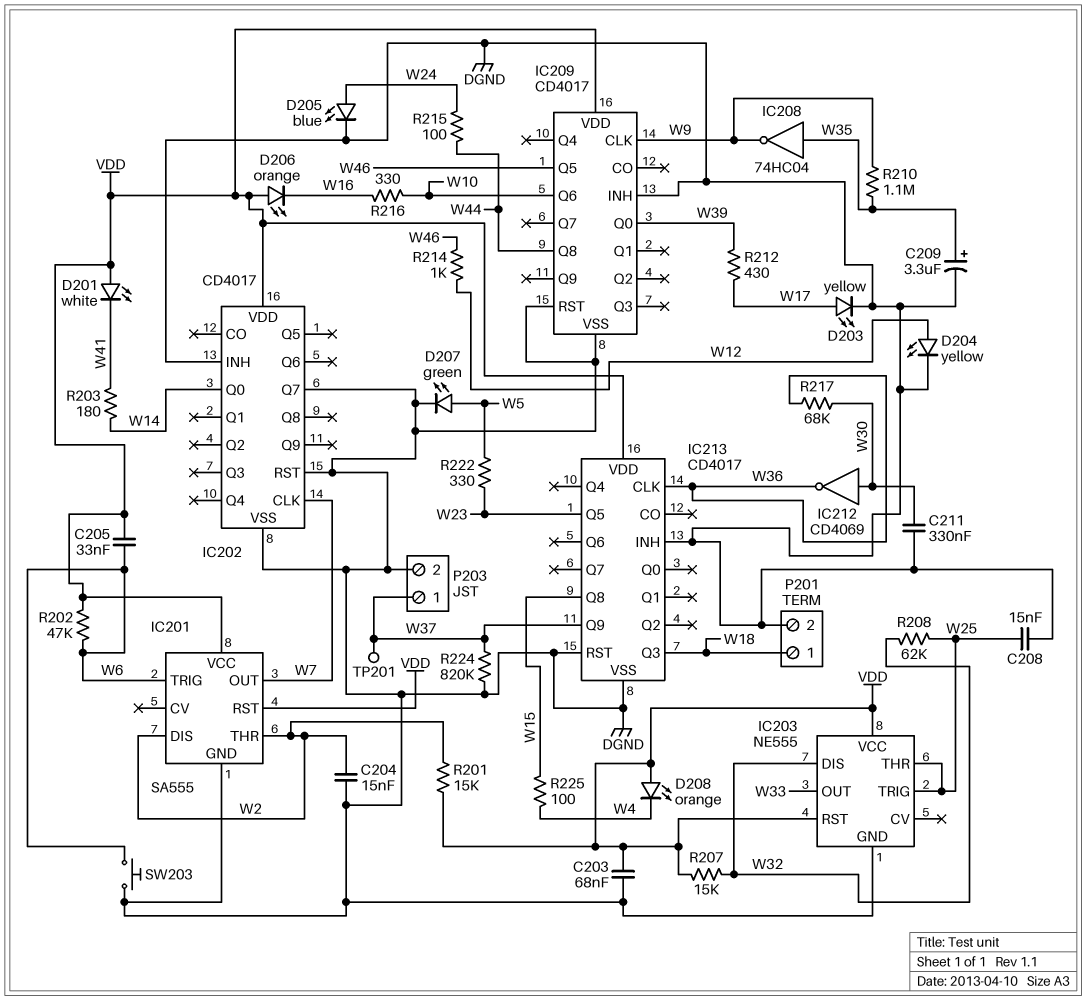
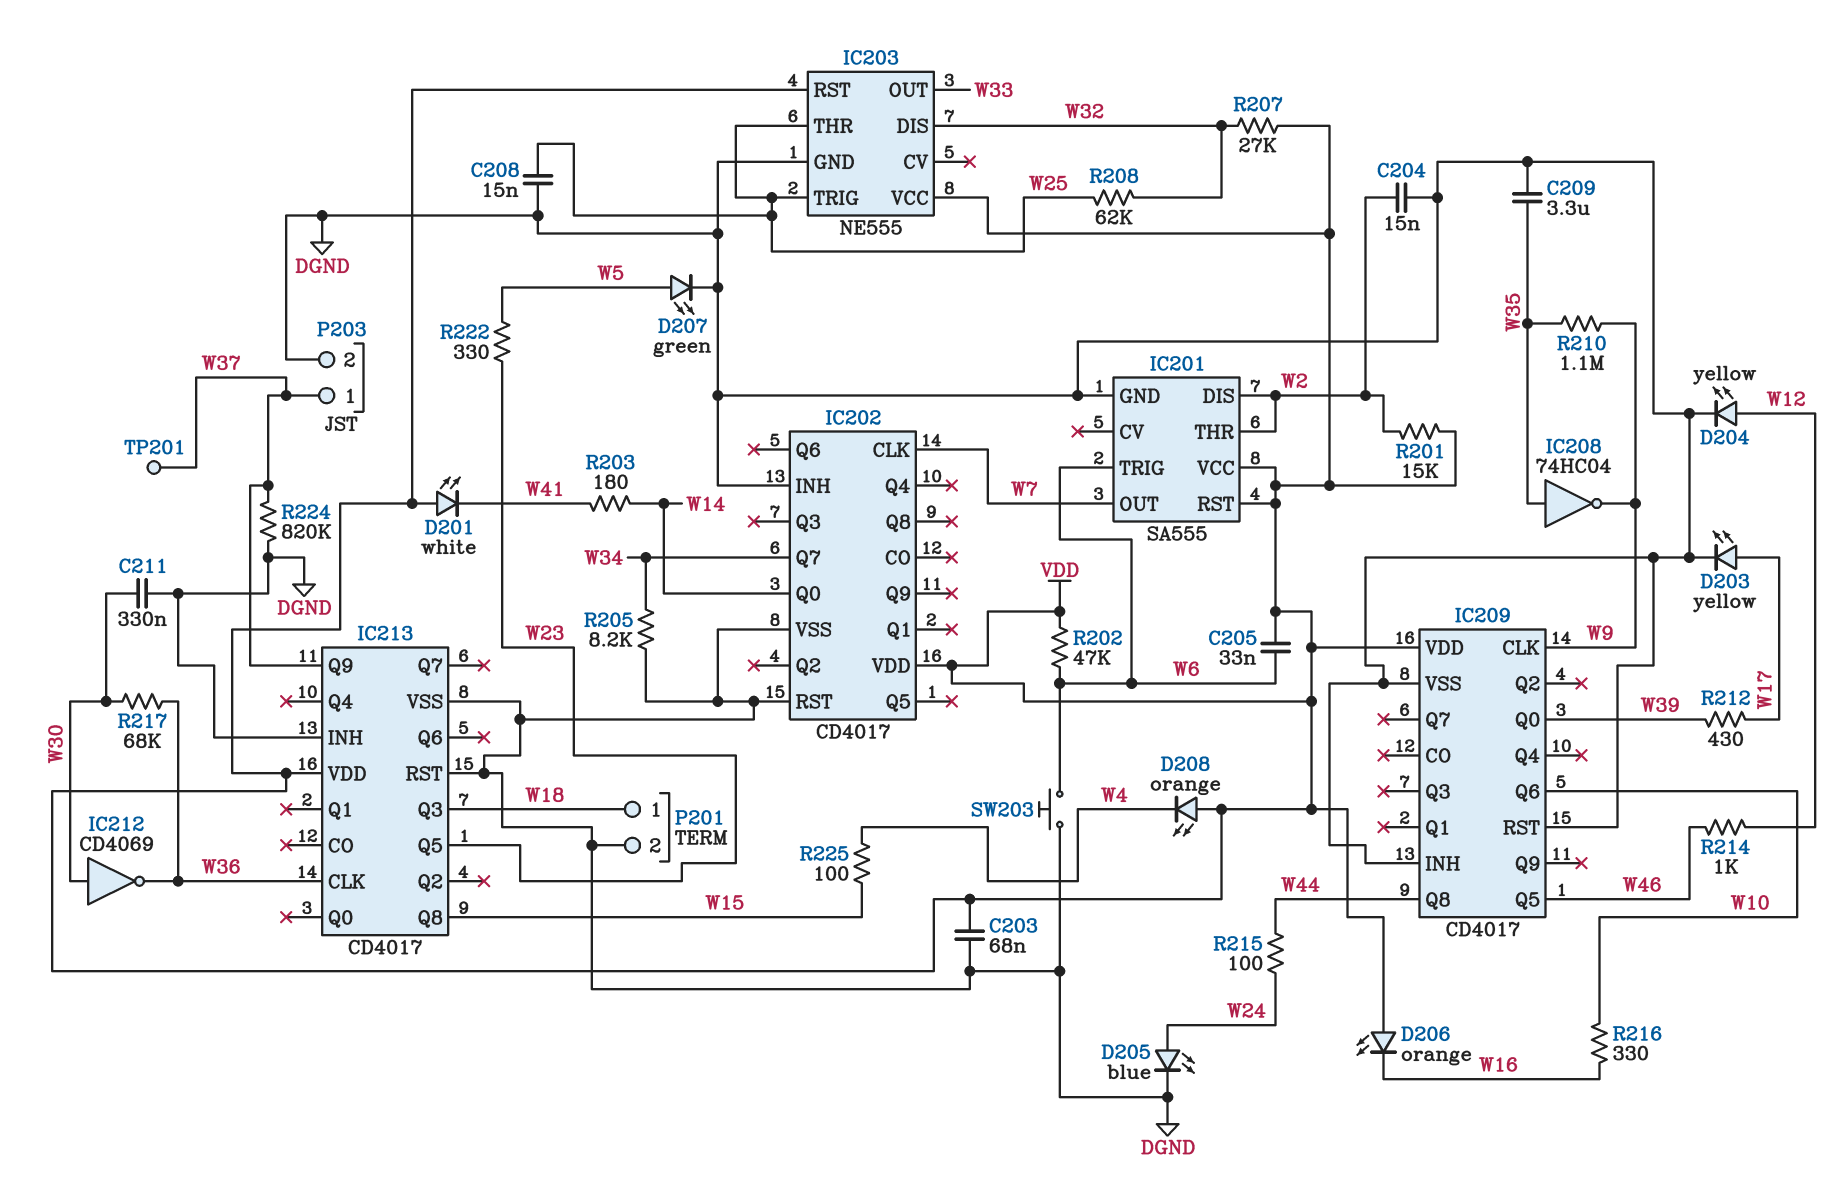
C209: 3.3uF (plus W35, minus DGND) -> 3.3uF (DGND, W35)
IC202 pin Q7: DGND -> W34
R205: none -> 8.2k (DGND, W34)
R207: 15k (VDD, W32) -> 27k (VDD, W32)

